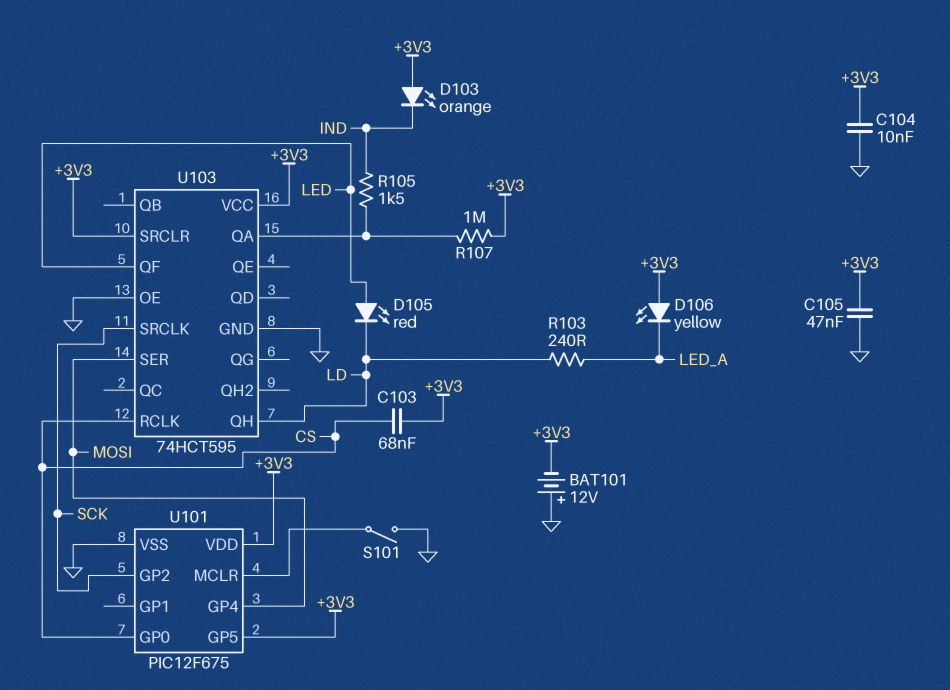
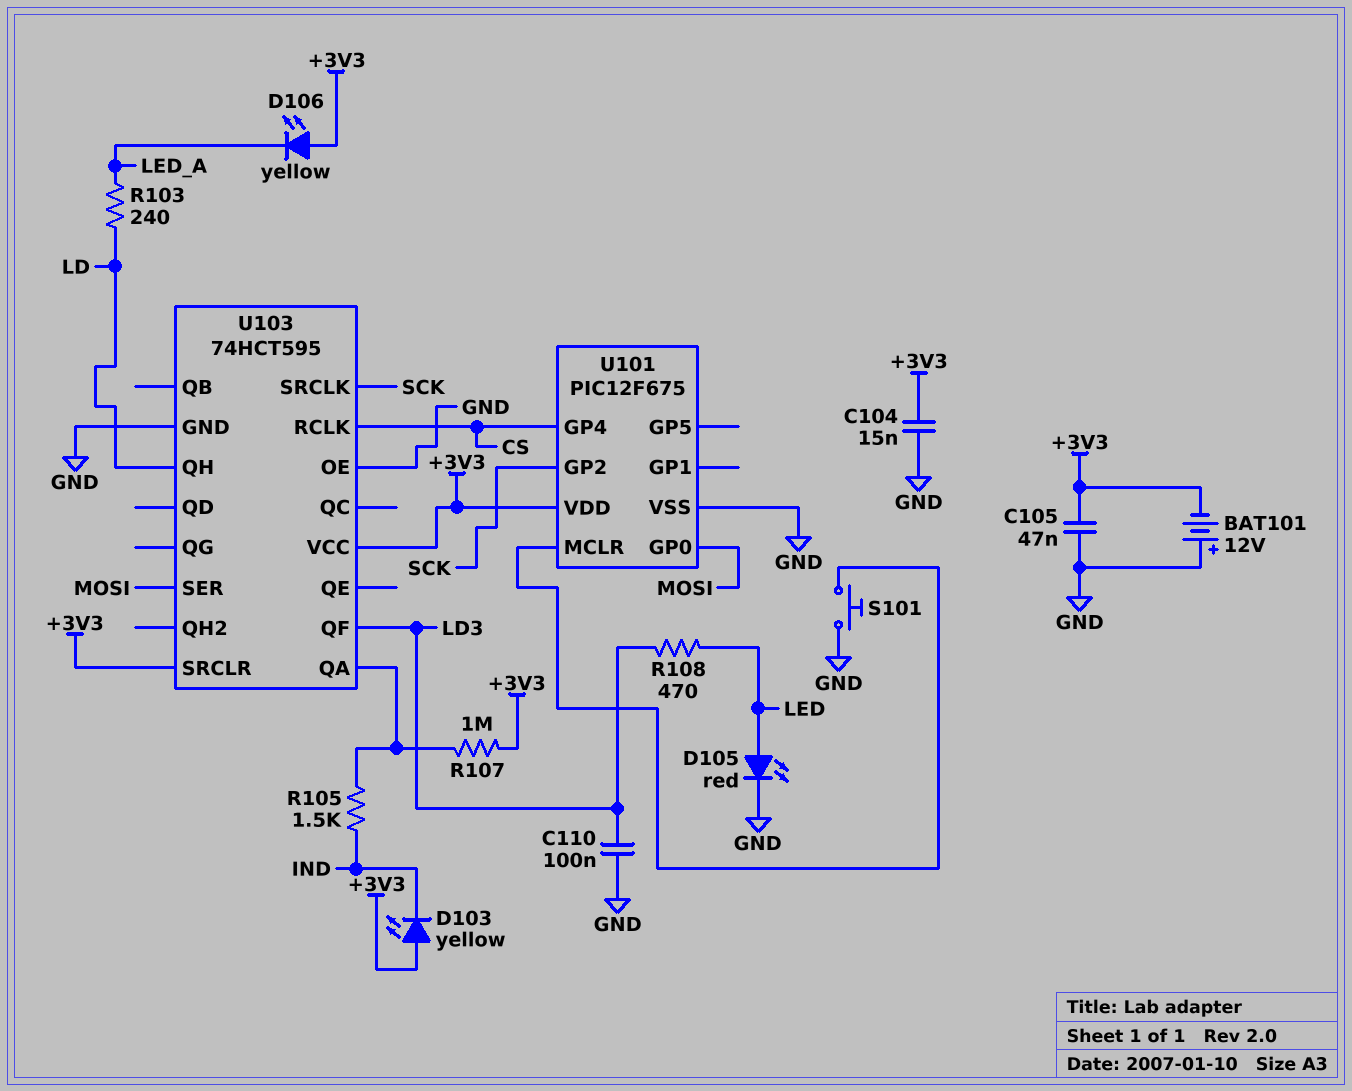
C103: 68nF (+3V3, CS) -> none
C104: 10nF (+3V3, GND) -> 15nF (+3V3, GND)
C110: none -> 100nF (GND, LD3)
D103: LED orange (A +3V3, K IND) -> LED yellow (A +3V3, K IND)
D105: LED red (A LED, K LD) -> LED red (A LED, K GND)
R108: none -> 470 (LD3, LED)
S101: switch (GND, U101/MCLR) -> button (GND, U101/MCLR)
U101 pin GP0: CS -> MOSI
U101 pin GP4: MOSI -> CS
U101 pin GP5: +3V3 -> none
U103 pin QF: LED -> LD3

